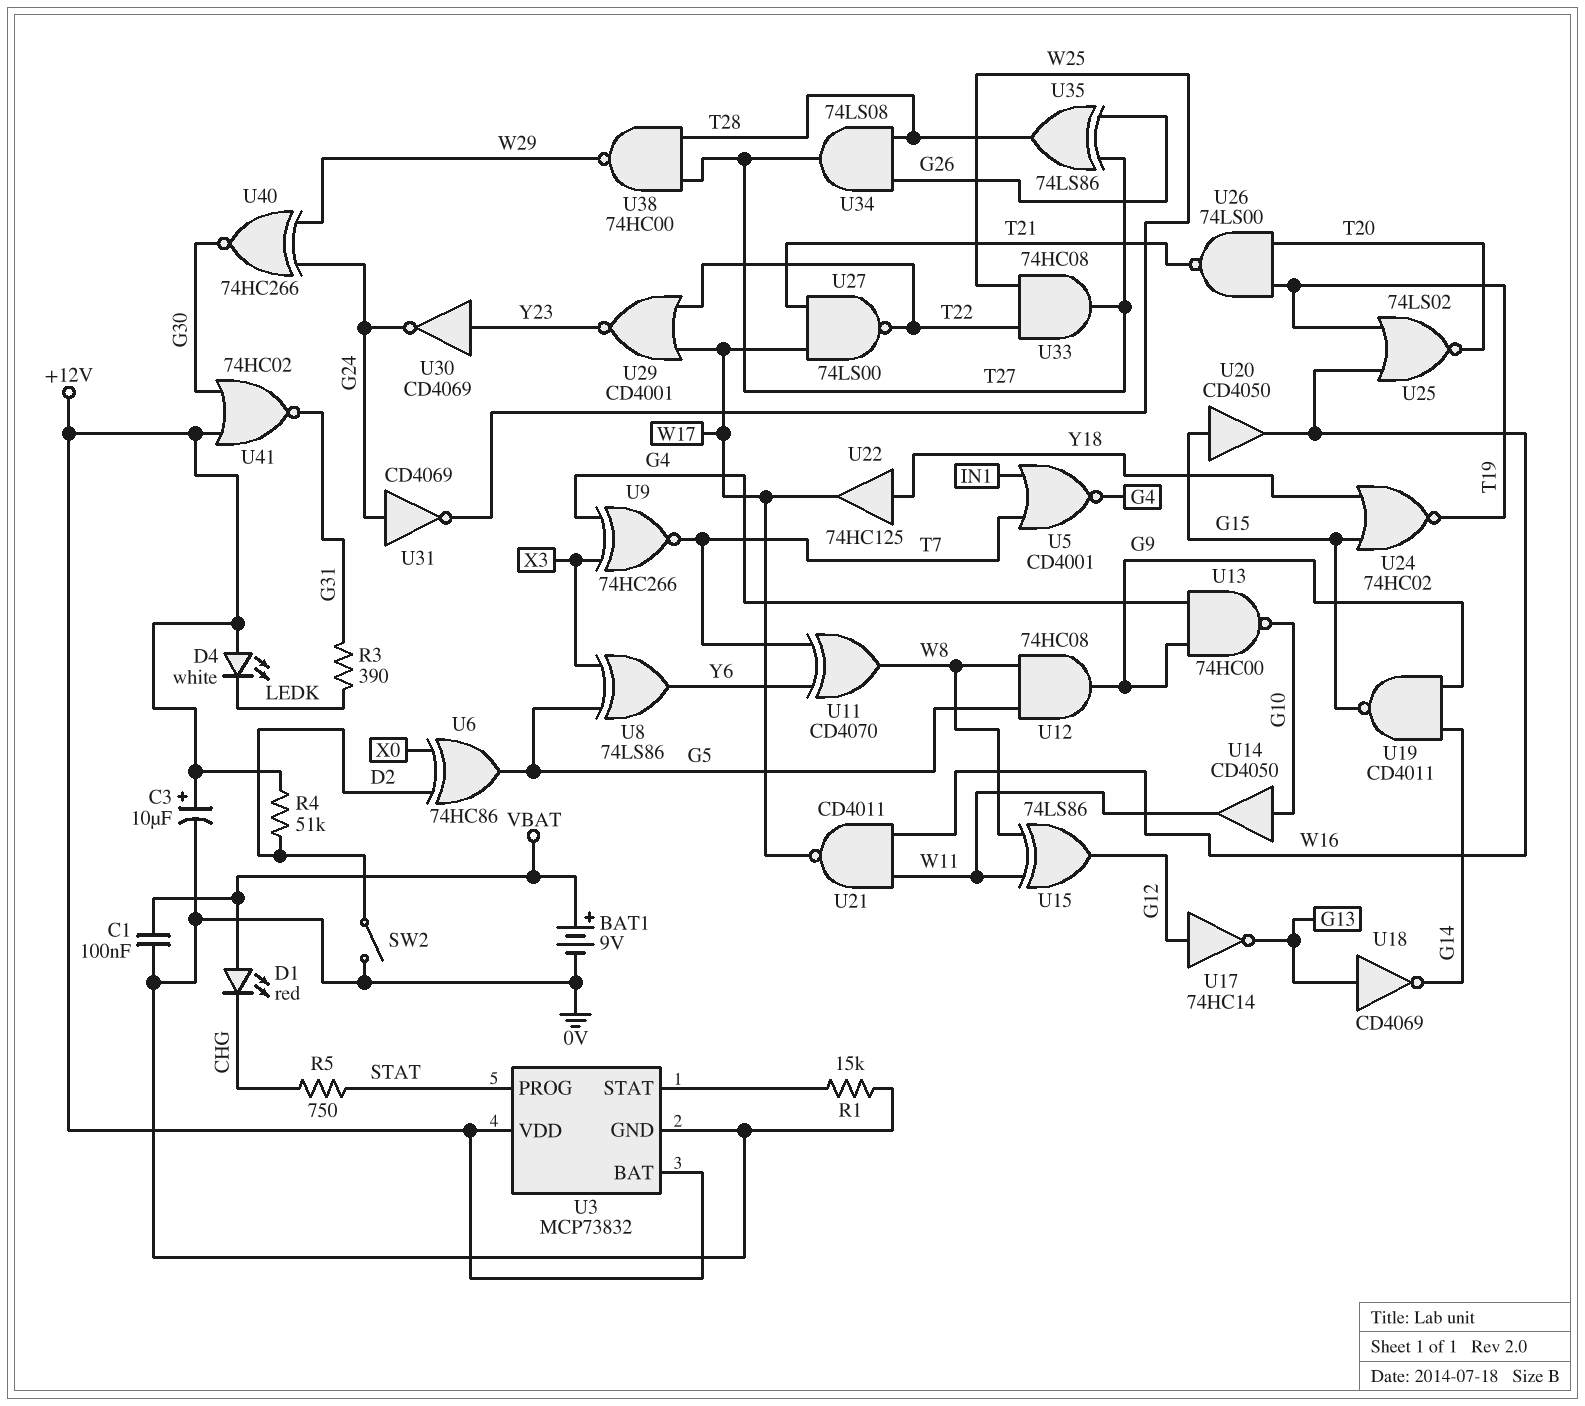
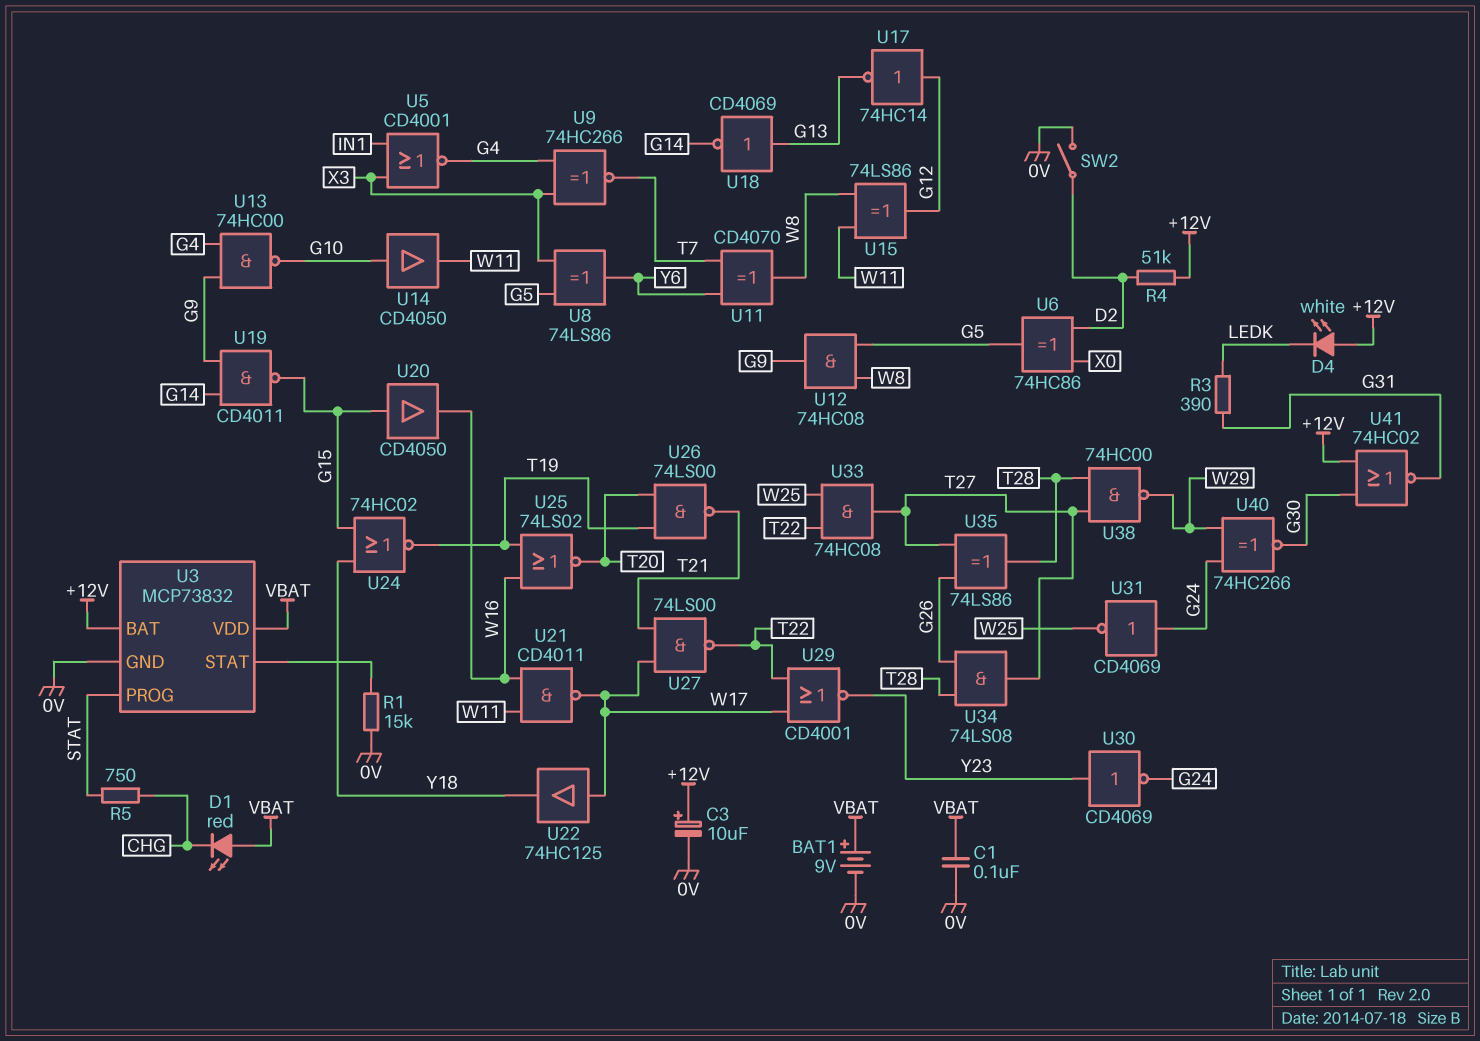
U3 pin VDD: +12V -> VBAT
U5: NOR CD4001 (in IN1, in T7, out G4) -> NOR CD4001 (in IN1, in X3, out G4)
U22: buffer 74HC125 (in Y18, out W17) -> buffer 74HC125 (in W17, out Y18)

